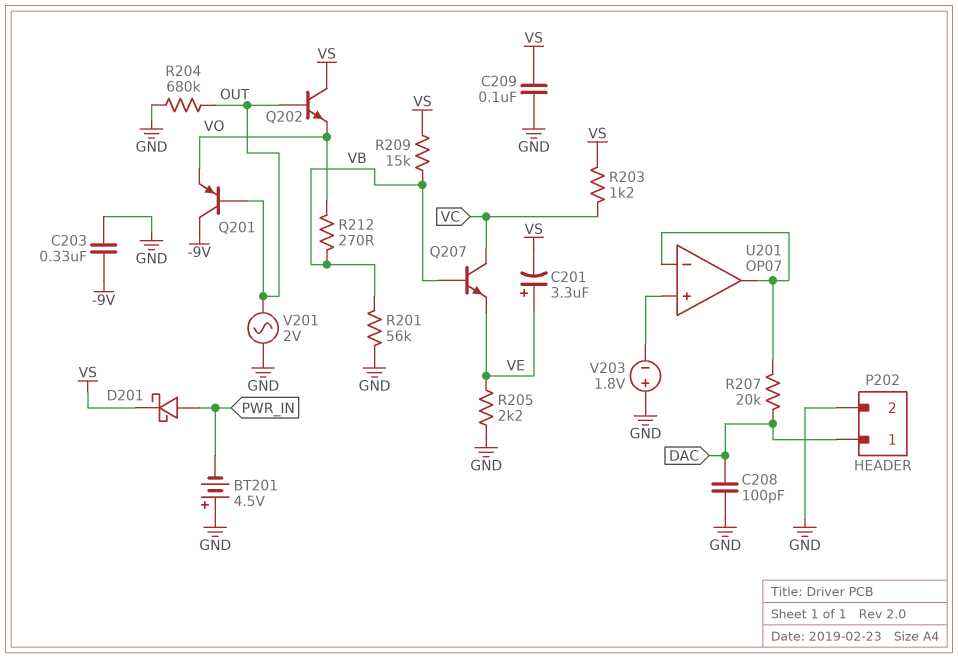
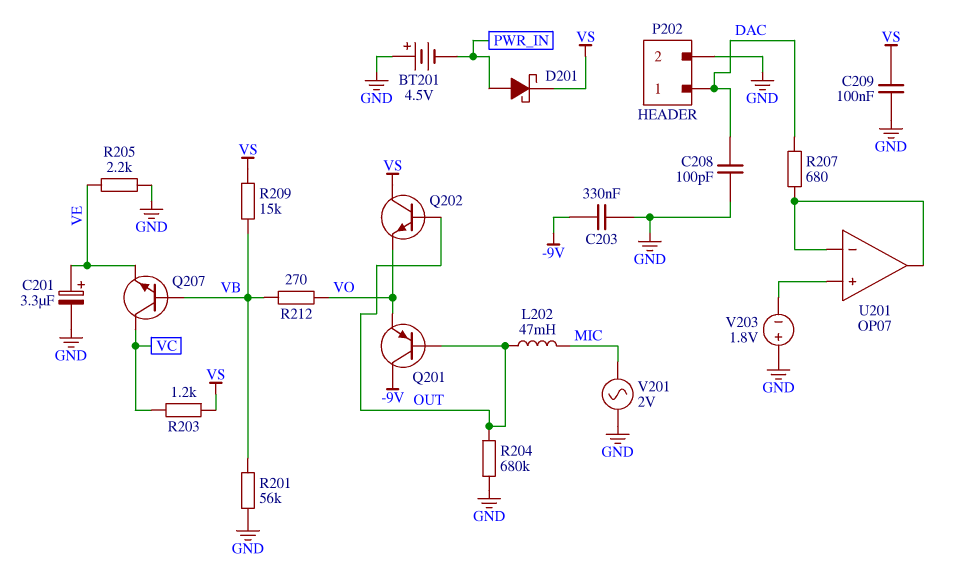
C201: 3.3uF (plus VE, minus VS) -> 3.3uF (plus VE, minus GND)
L202: none -> 47mH (MIC, OUT)
R207: 20k (DAC, U201/in-) -> 680 (DAC, U201/in-)
V201: AC 2V (GND, OUT) -> AC 2V (GND, MIC)

